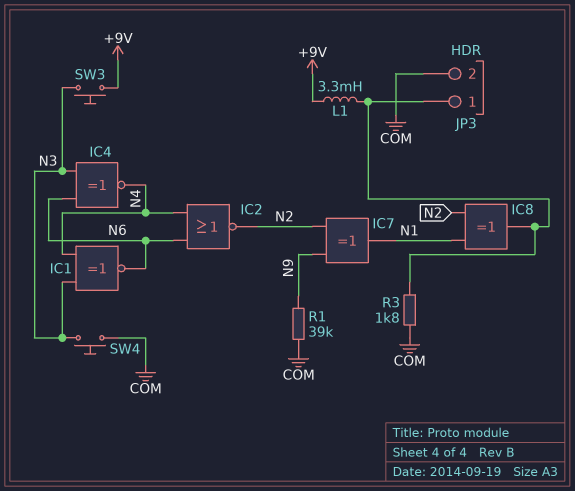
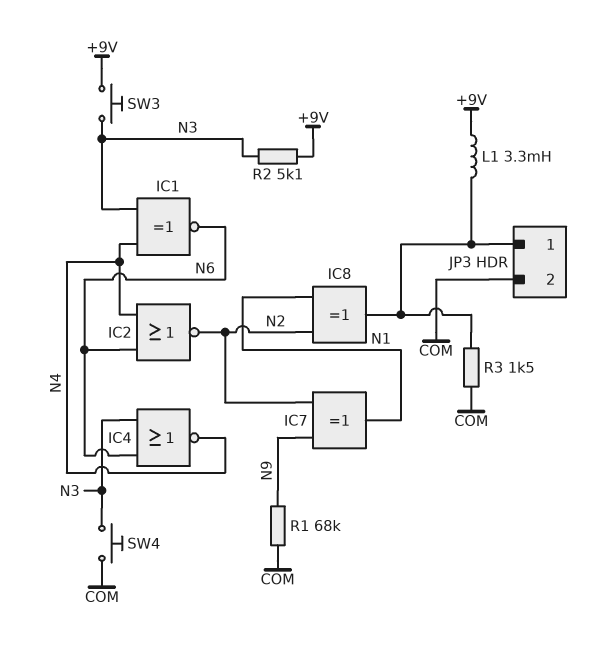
IC4: XNOR (in N3, in N6, out N4) -> NOR (in N3, in N6, out N4)
R1: 39k (COM, N9) -> 68k (COM, N9)
R2: none -> 5.1k (+9V, N3)
R3: 1.8k (COM, JP3/1) -> 1.5k (COM, JP3/1)

